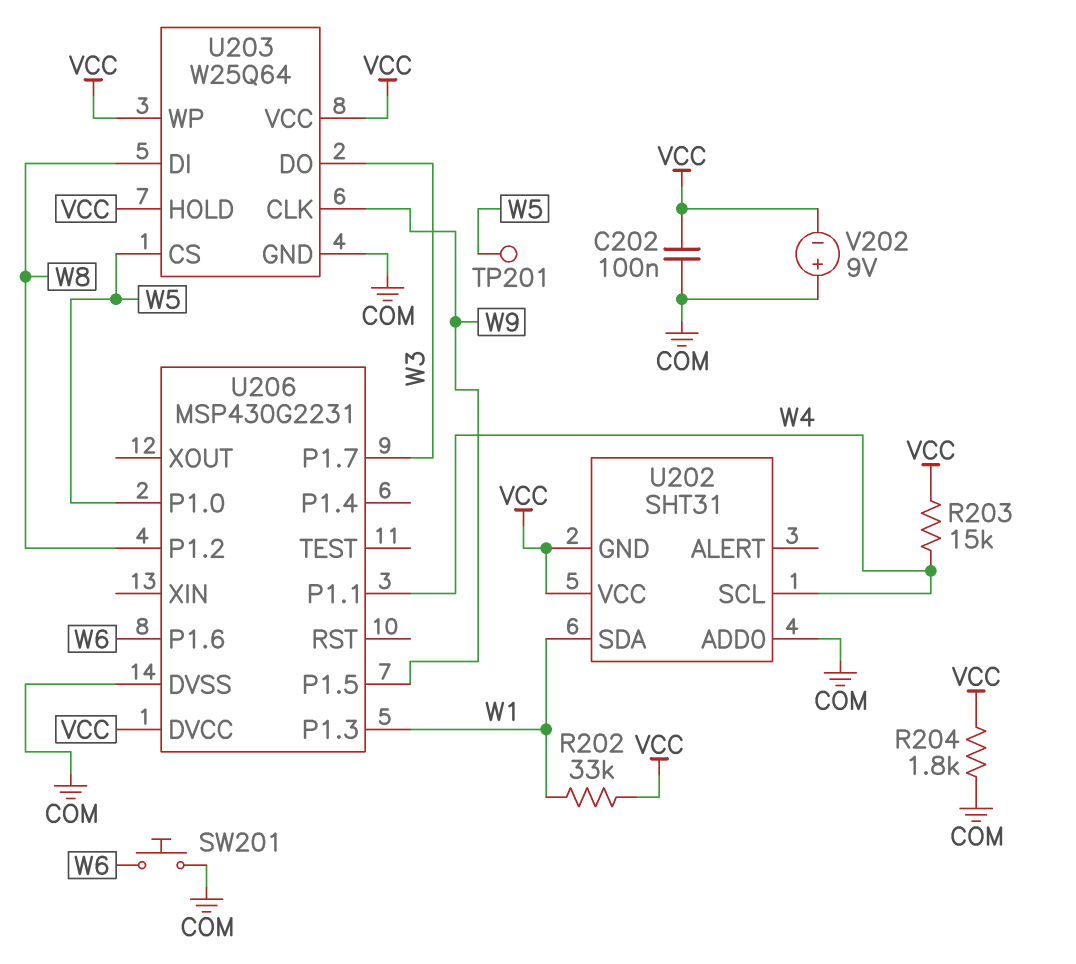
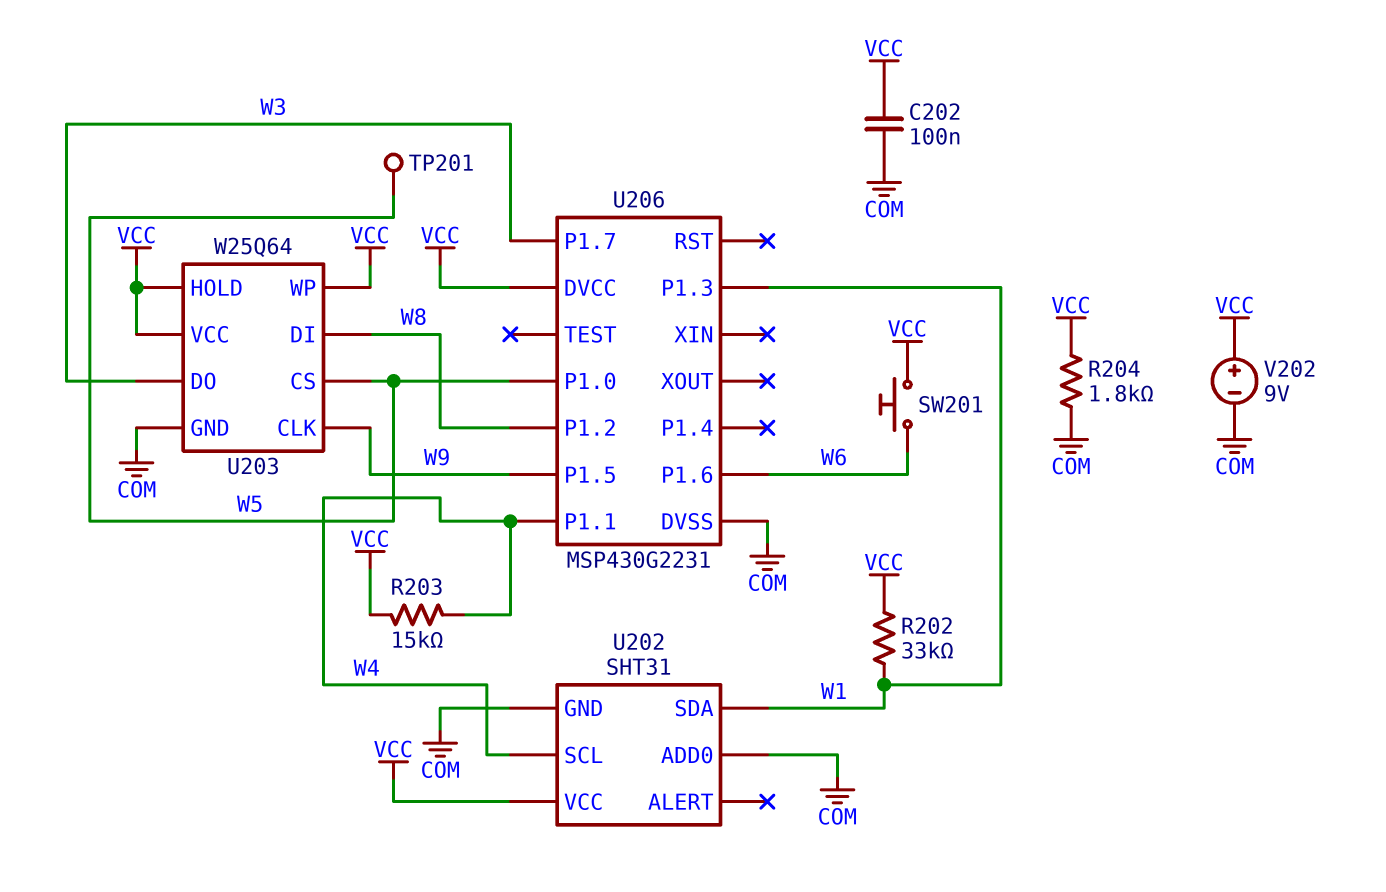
SW201: button (COM, W6) -> button (VCC, W6)
U202 pin GND: VCC -> COM
V202: 9V (plus COM, minus VCC) -> 9V (plus VCC, minus COM)

